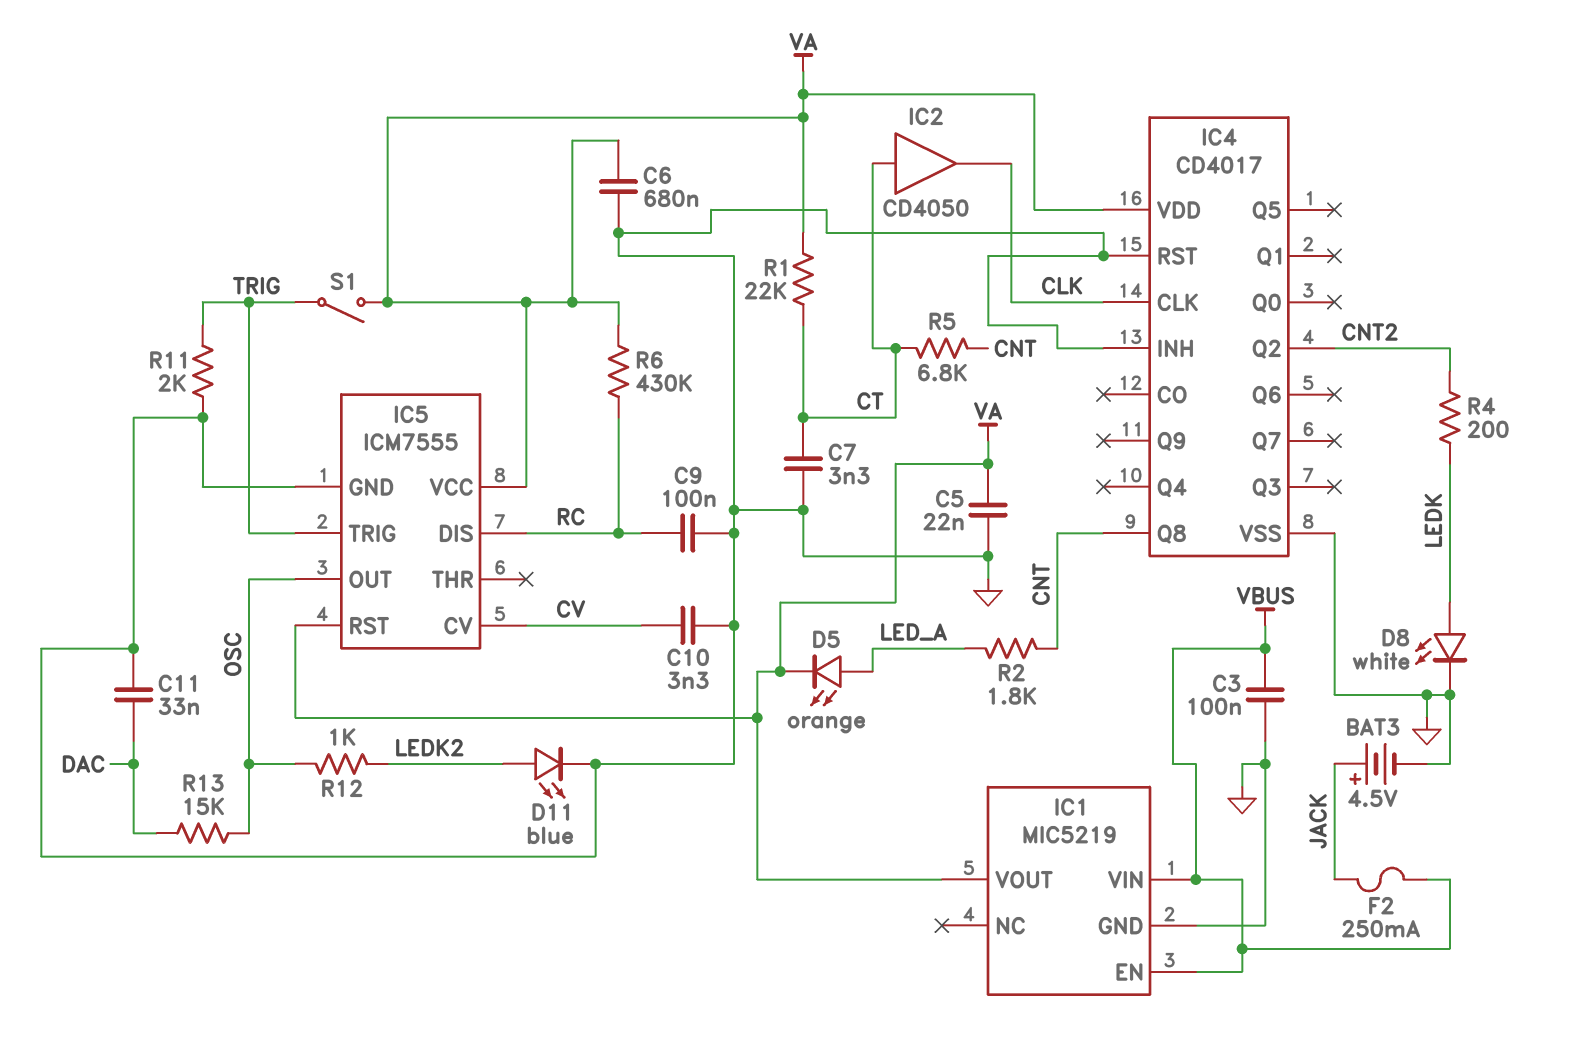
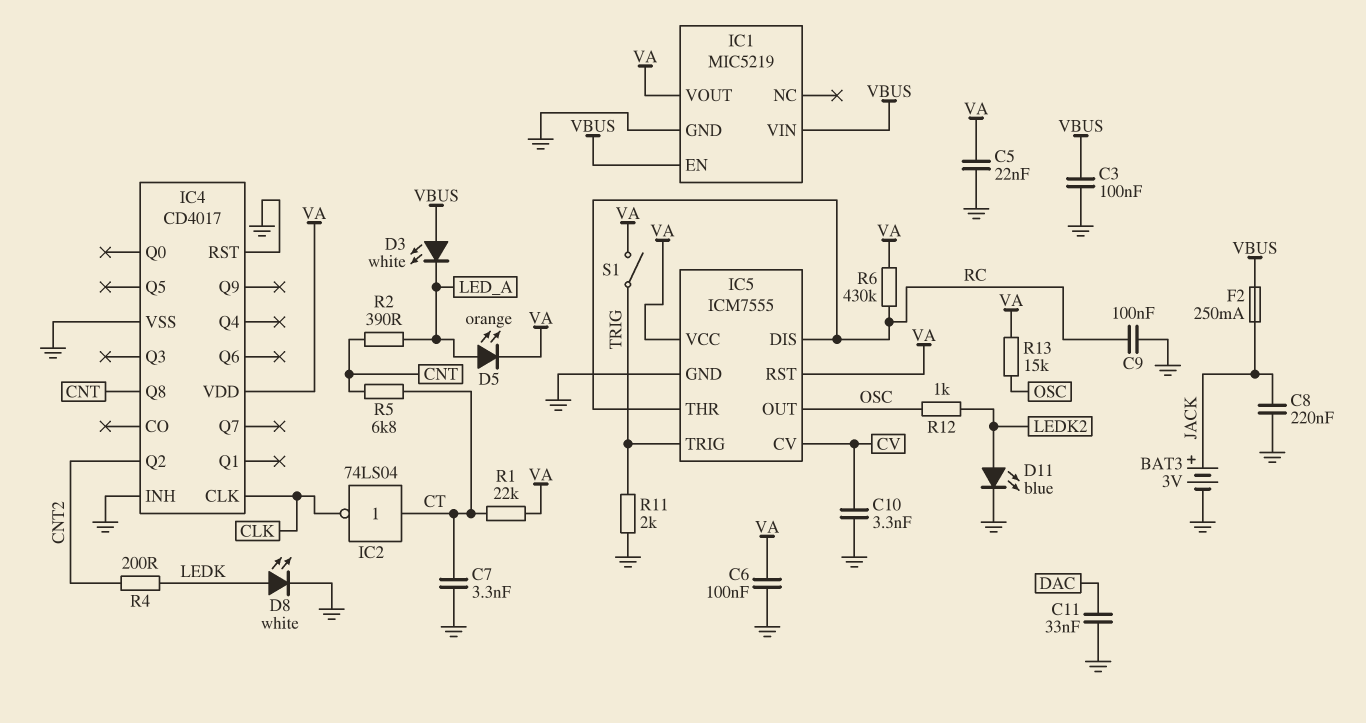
BAT3: 4.5V (plus JACK, minus GND) -> 3V (plus JACK, minus GND)
C6: 680nF (GND, VA) -> 100nF (GND, VA)
C8: none -> 220nF (GND, JACK)
D3: none -> LED white (A VBUS, K LED_A)
IC2: buffer CD4050 (in CT, out CLK) -> NOT 74LS04 (in CT, out CLK)
IC5 pin THR: none -> RC
R2: 1.8k (CNT, LED_A) -> 390 (CNT, LED_A)
R13: 15k (DAC, OSC) -> 15k (OSC, VA)

